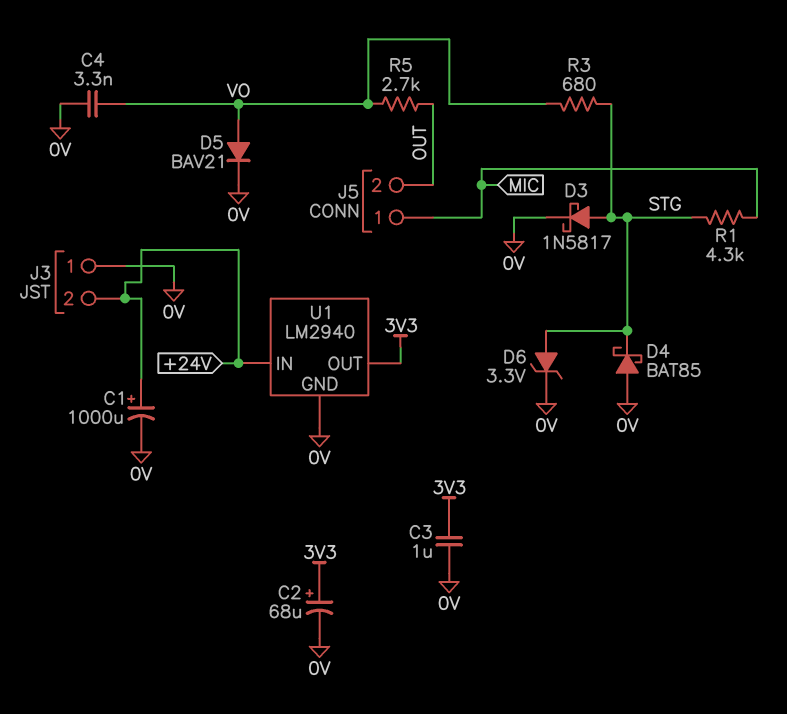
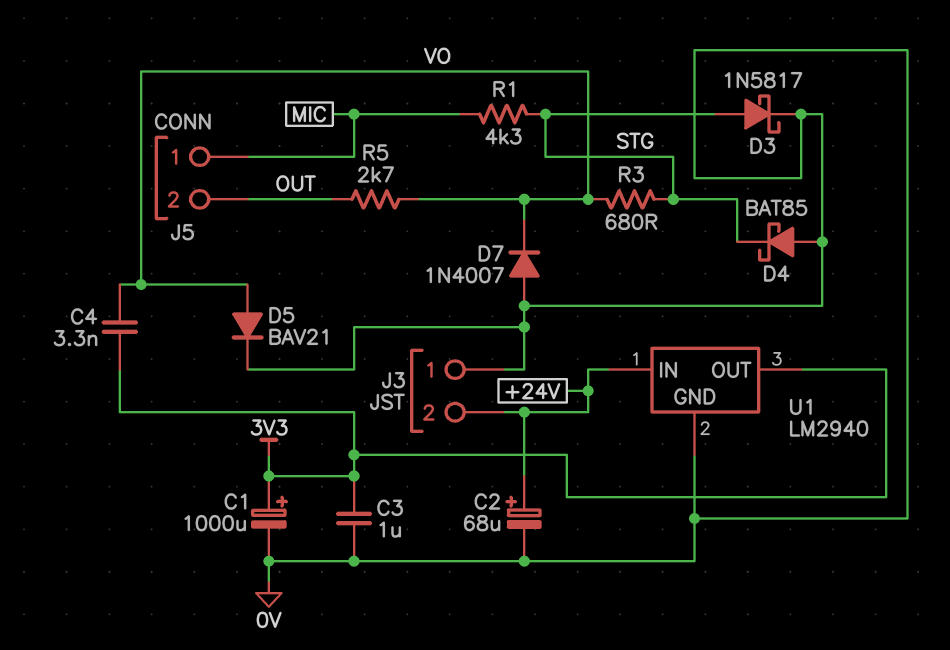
C1: 1000uF (plus +24V, minus 0V) -> 1000uF (plus 3V3, minus 0V)
C2: 68uF (plus 3V3, minus 0V) -> 68uF (plus +24V, minus 0V)
C4: 3.3nF (0V, VO) -> 3.3nF (3V3, VO)
D6: zener 3.3V (A STG, K 0V) -> none
D7: none -> diode 1N4007 (A 0V, K VO)

